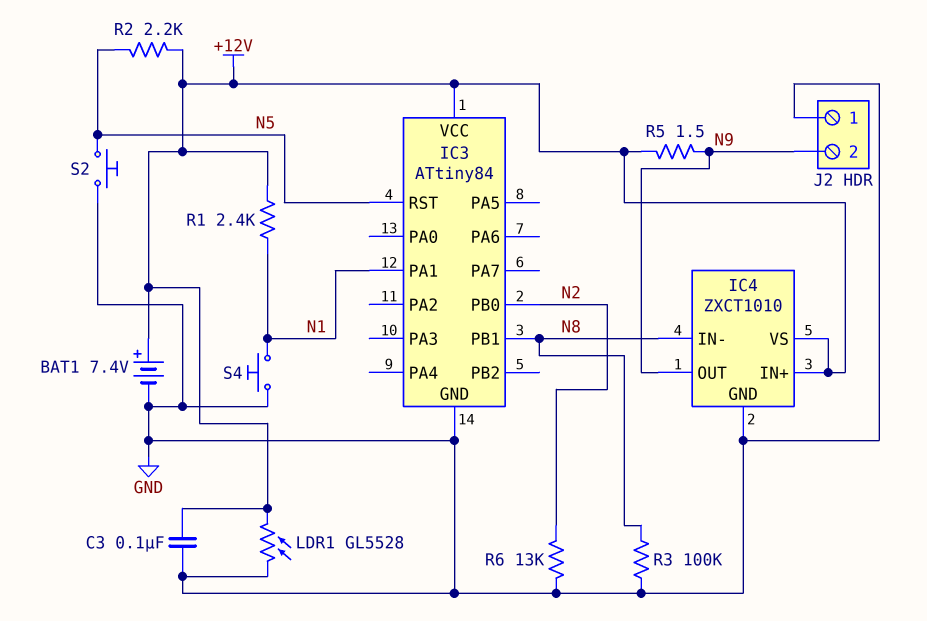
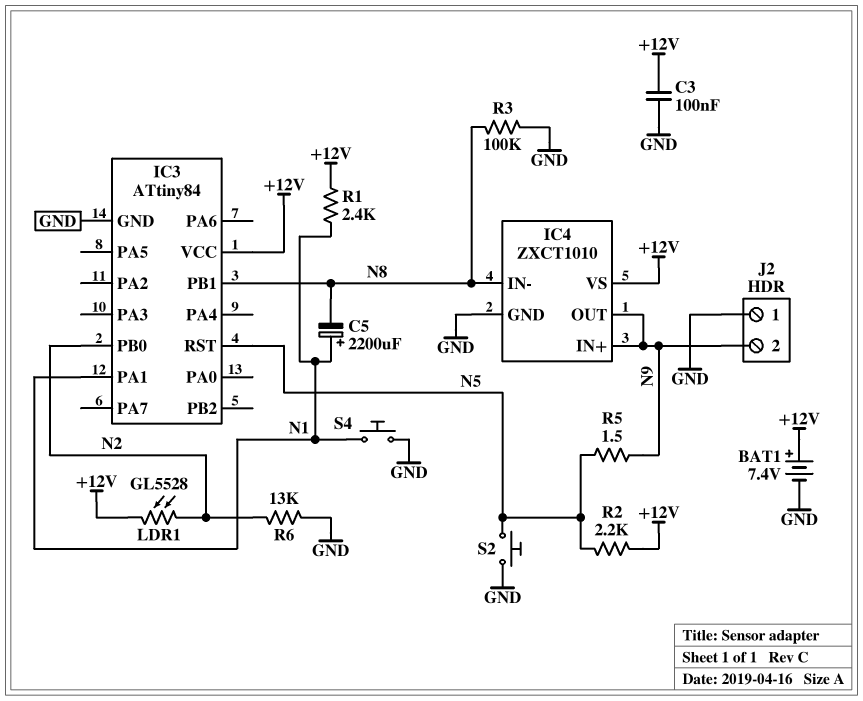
C5: none -> 2200uF (plus N1, minus N8)
IC4 pin IN+: +12V -> N9
LDR1: GL5528 (+12V, GND) -> GL5528 (+12V, N2)
R5: 1.5 (+12V, N9) -> 1.5 (N5, N9)

